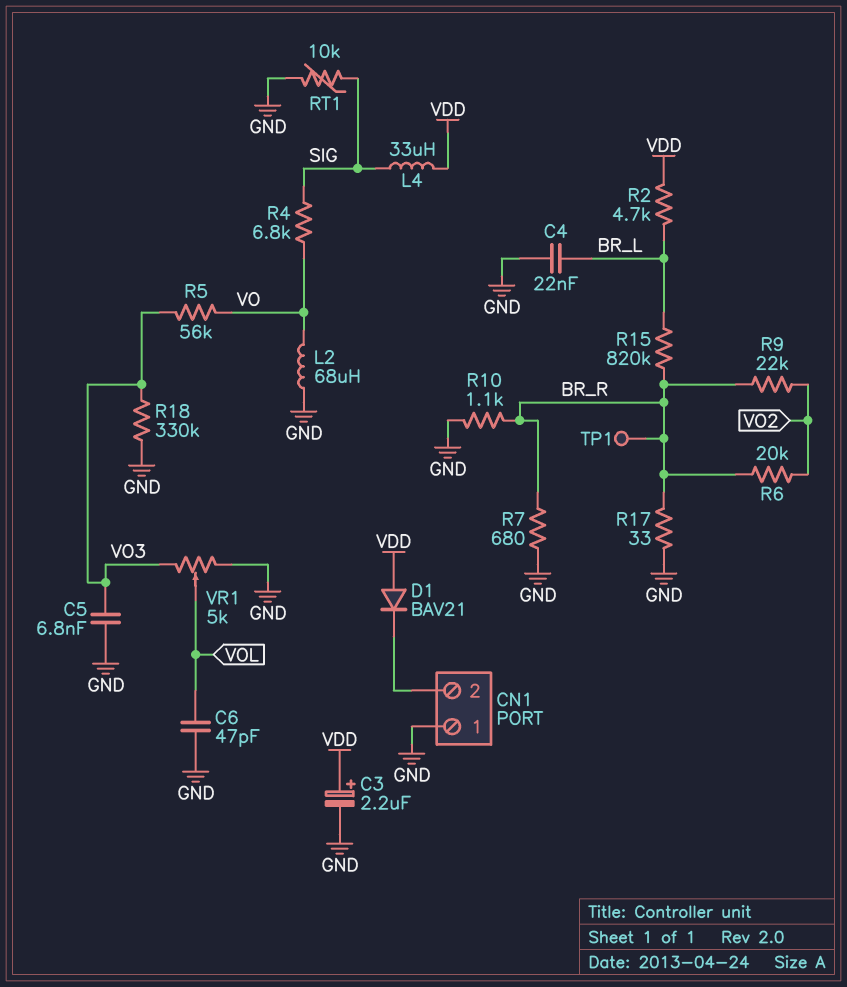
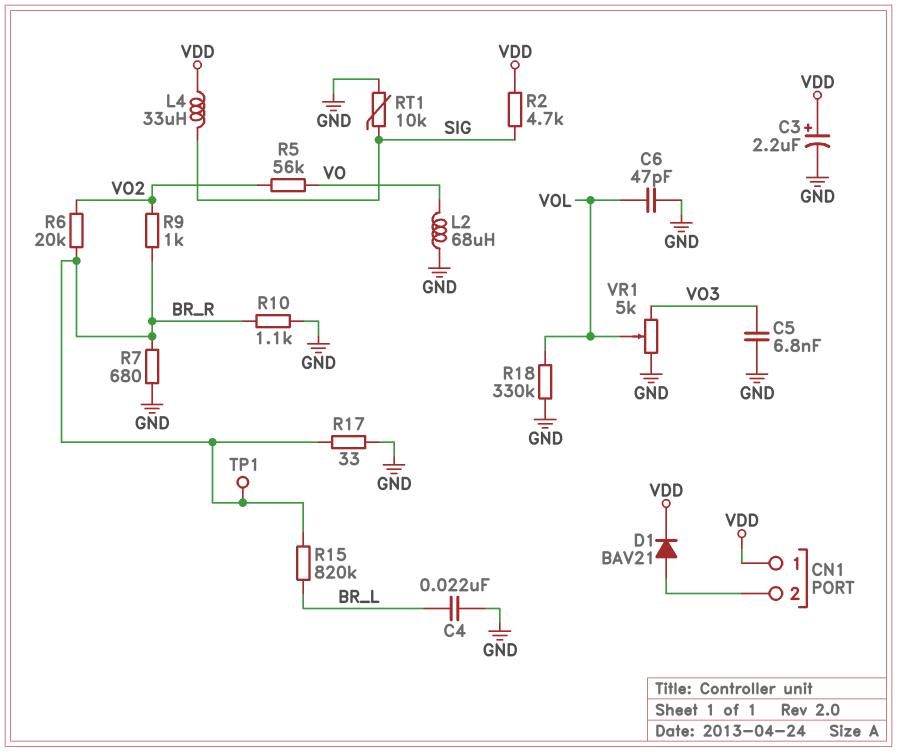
CN1 pin 1: GND -> VDD
D1: diode BAV21 (A VDD, K CN1/2) -> diode BAV21 (A CN1/2, K VDD)
R2: 4.7k (BR_L, VDD) -> 4.7k (SIG, VDD)
R4: 6.8k (SIG, VO) -> none
R5: 56k (VO, VO3) -> 56k (VO, VO2)
R9: 22k (BR_R, VO2) -> 1k (BR_R, VO2)
R18: 330k (GND, VO3) -> 330k (GND, VOL)

